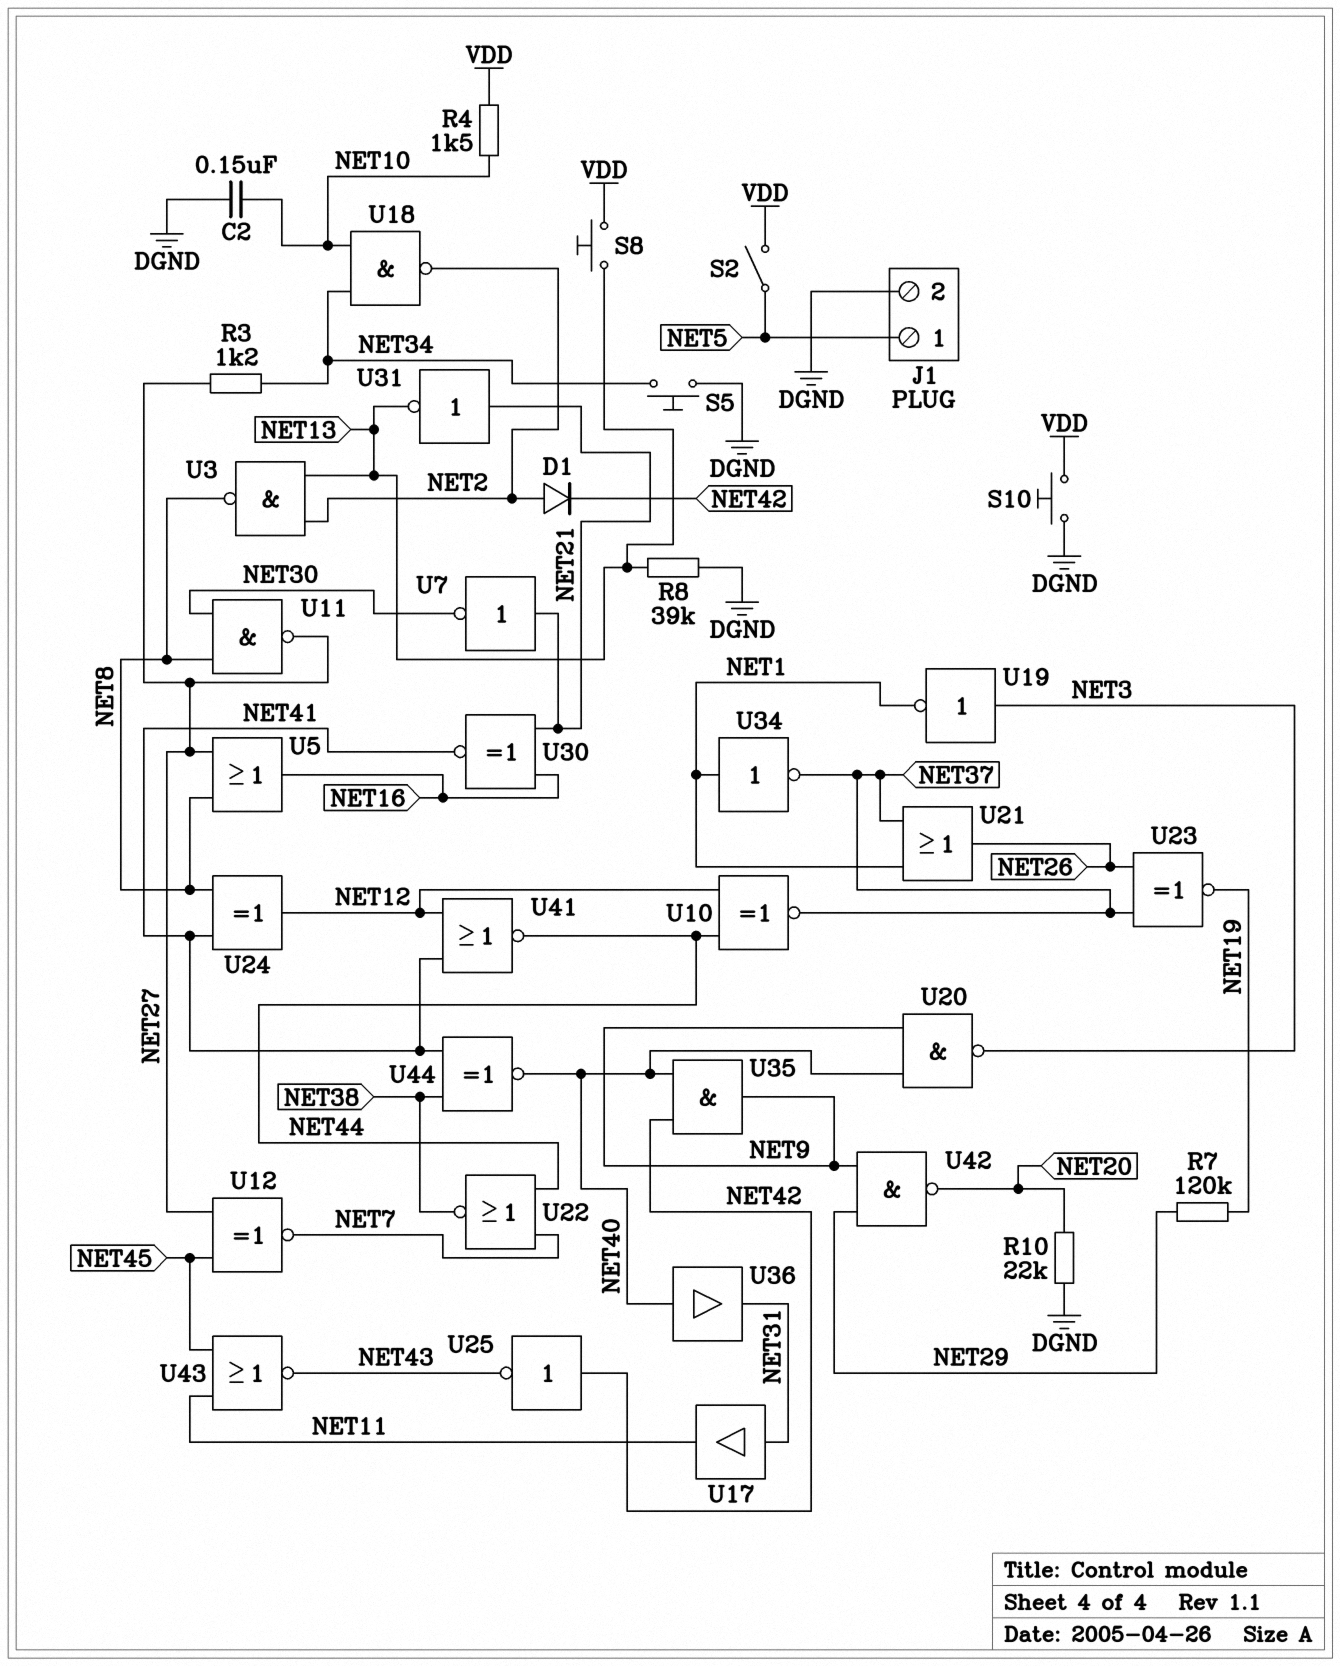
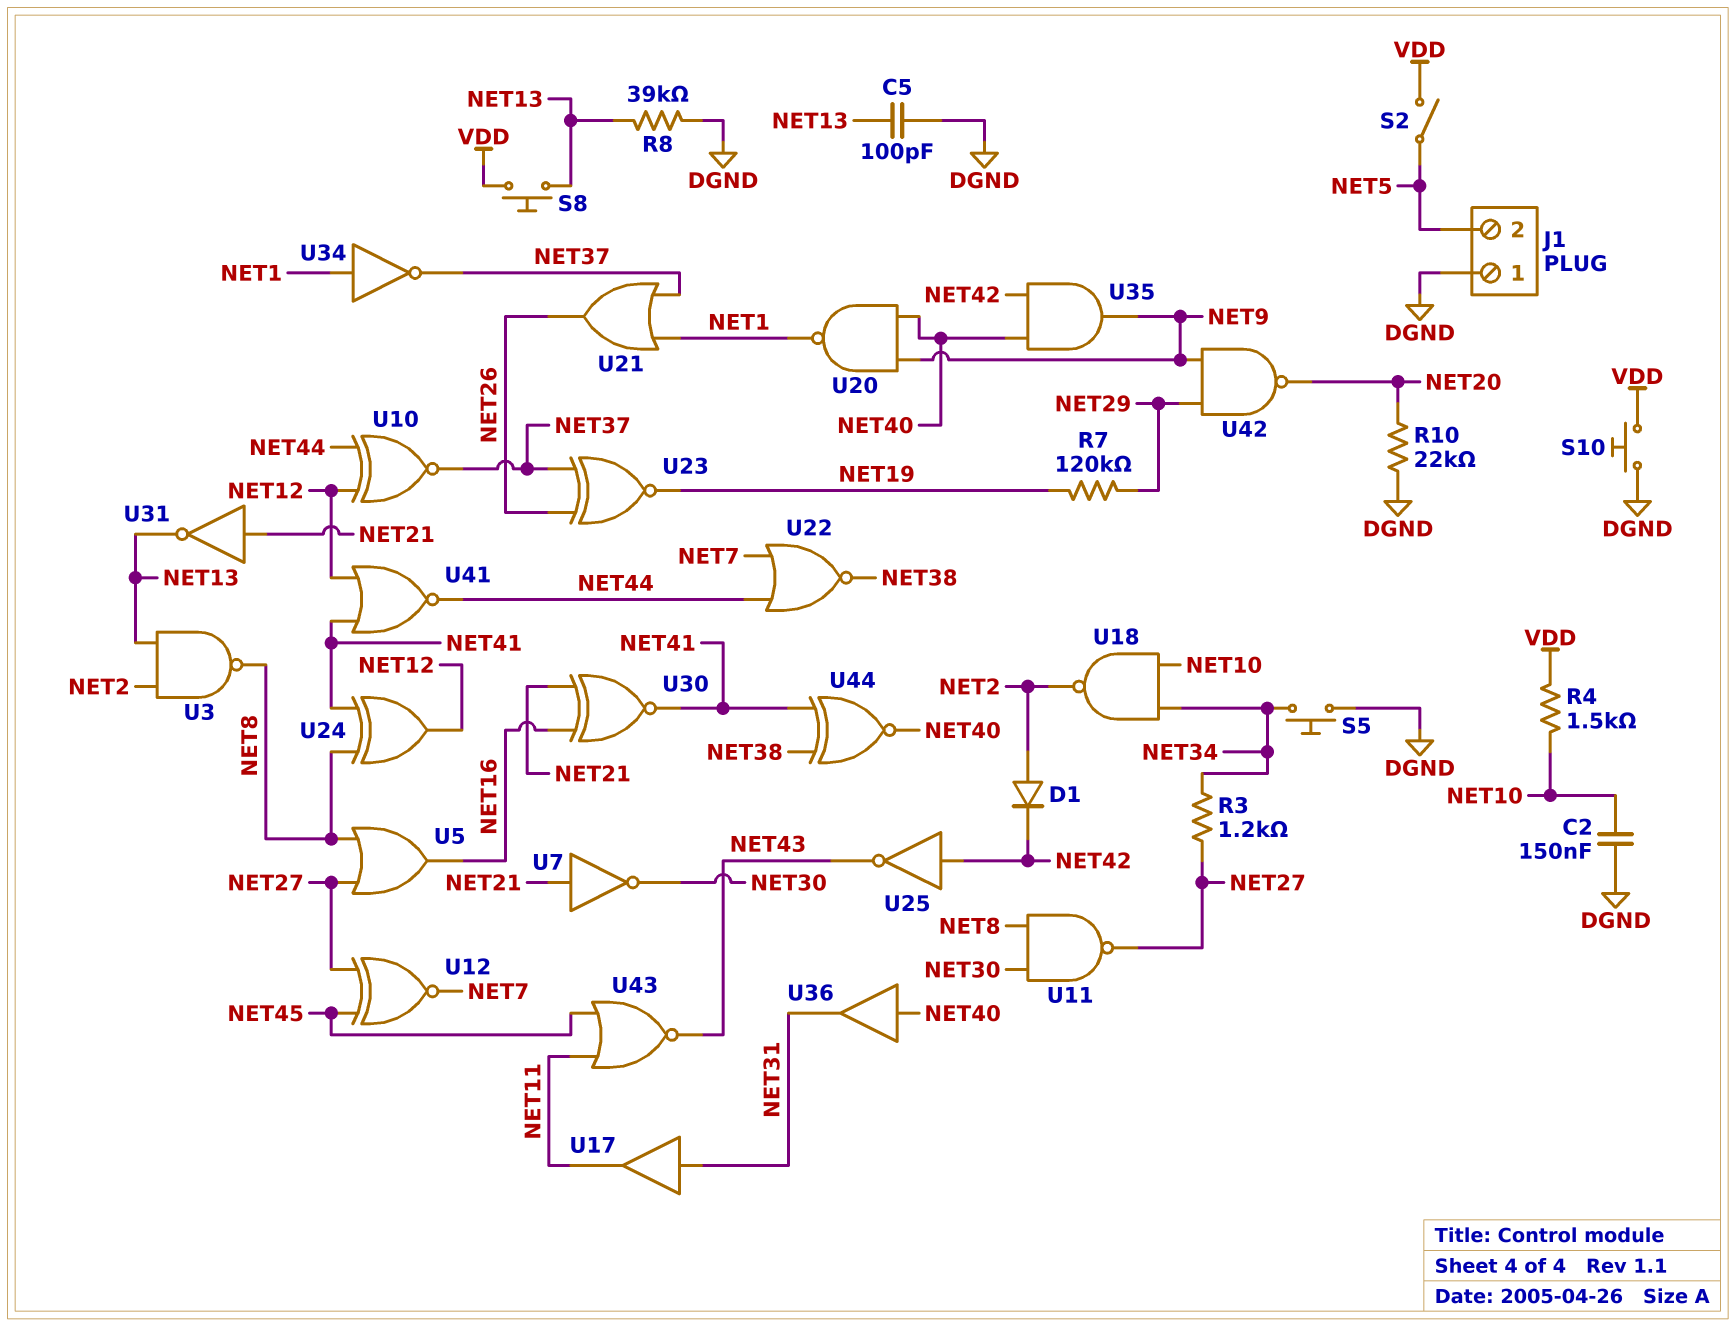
C5: none -> 100pF (DGND, NET13)
J1 pin 1: NET5 -> DGND
J1 pin 2: DGND -> NET5
U19: NOT (in NET3, out NET1) -> none
U20: NAND (in NET9, in NET40, out NET3) -> NAND (in NET9, in NET40, out NET1)

